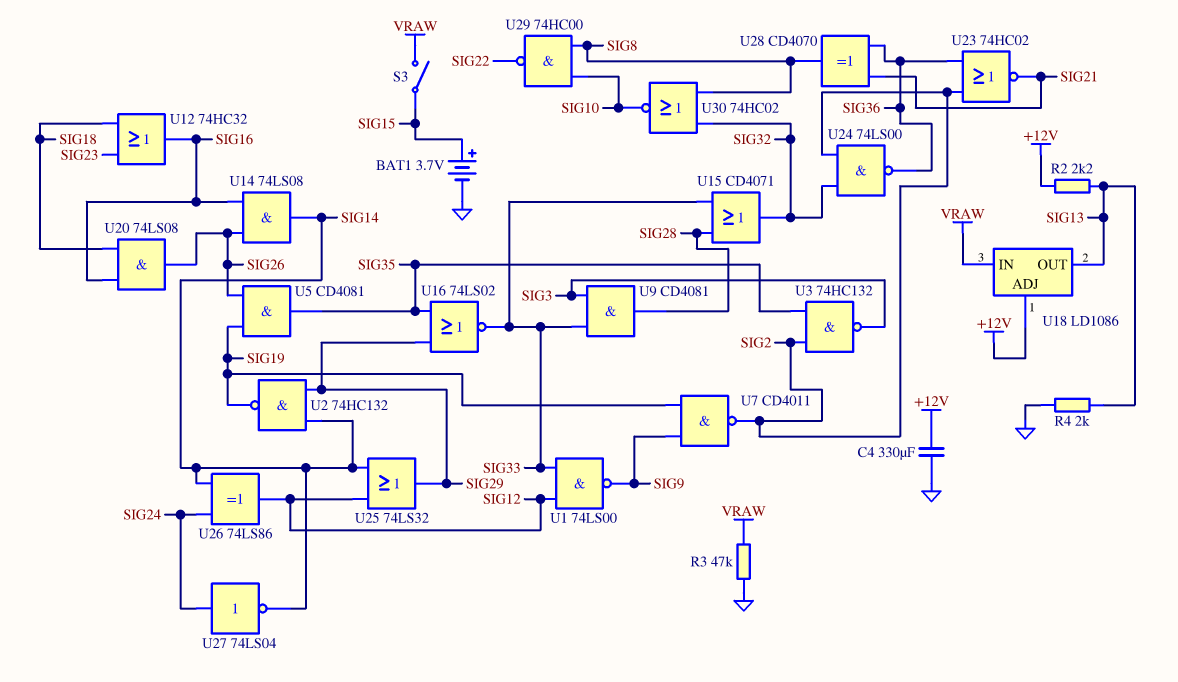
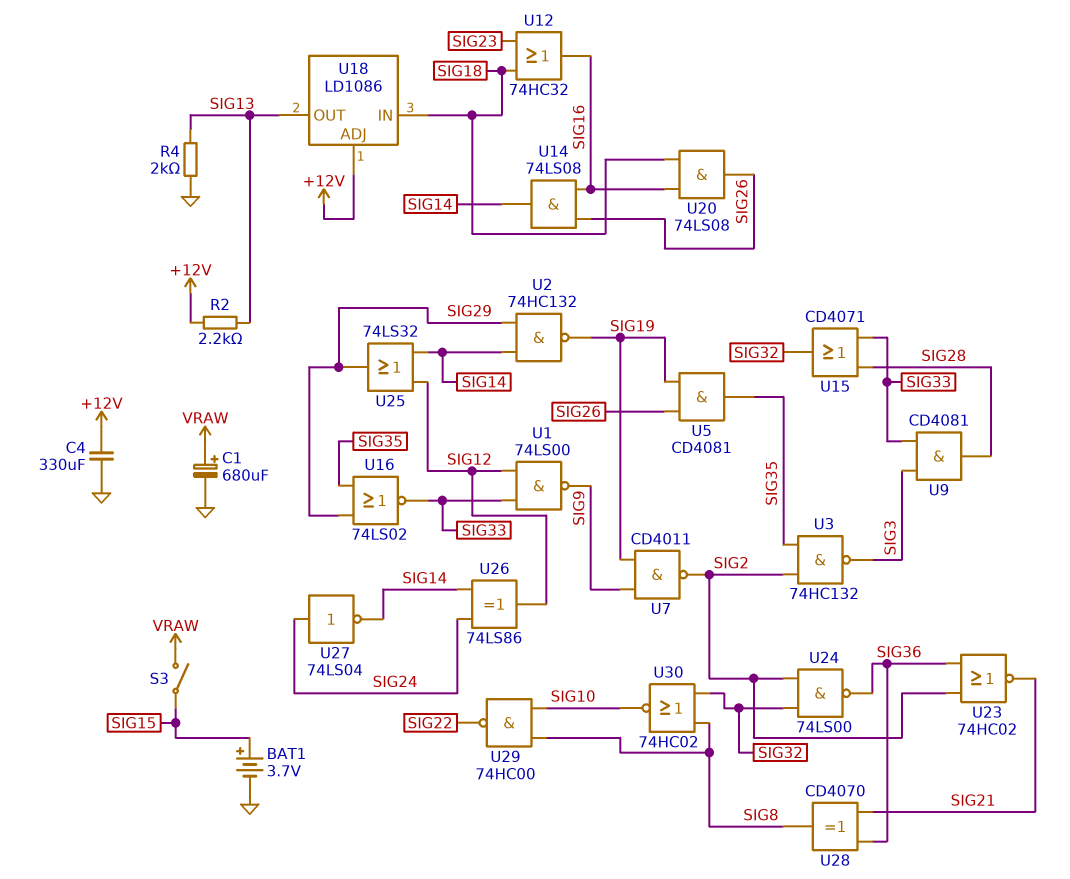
C1: none -> 680uF (plus VRAW, minus GND)
R3: 47k (GND, VRAW) -> none
U18 pin IN: VRAW -> SIG18

